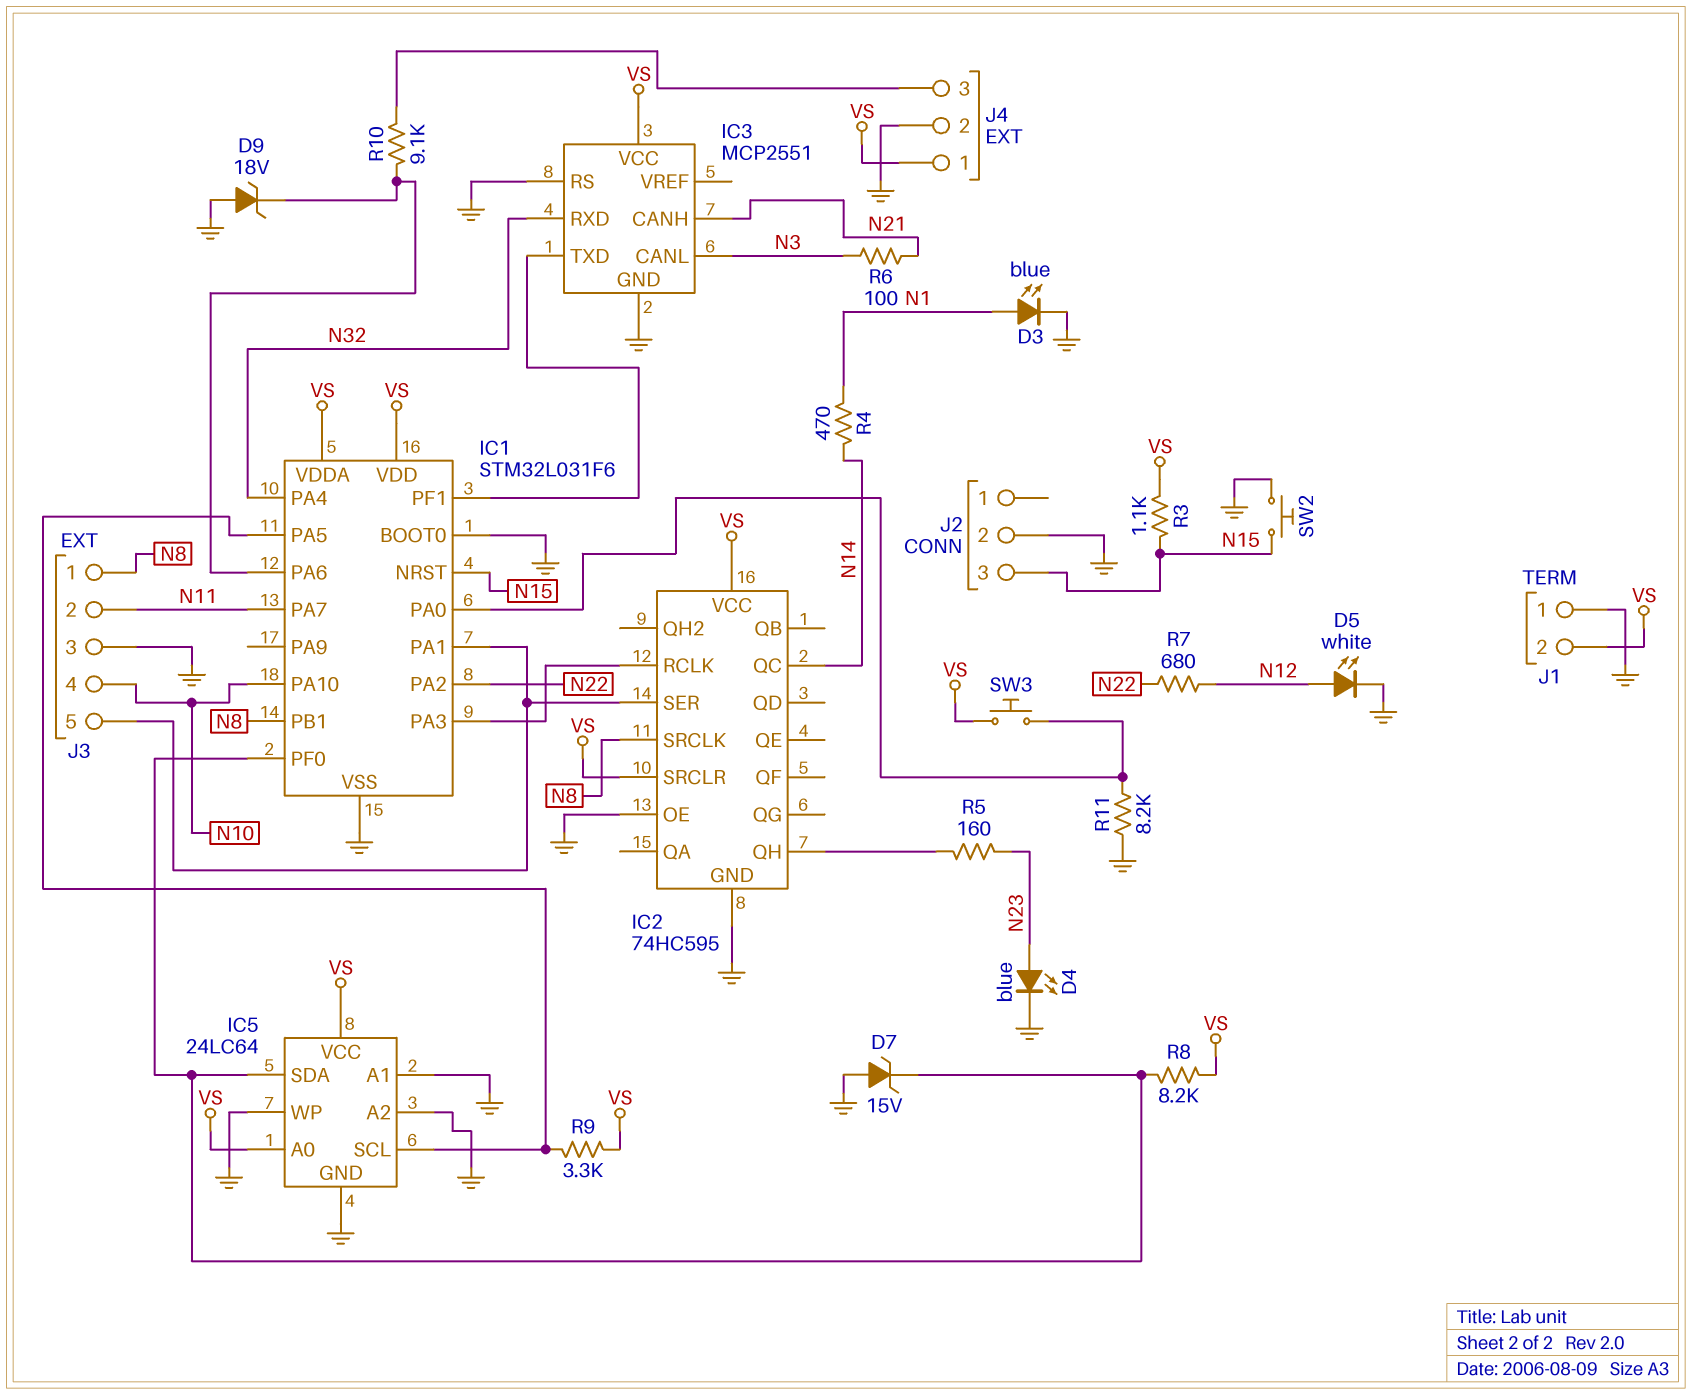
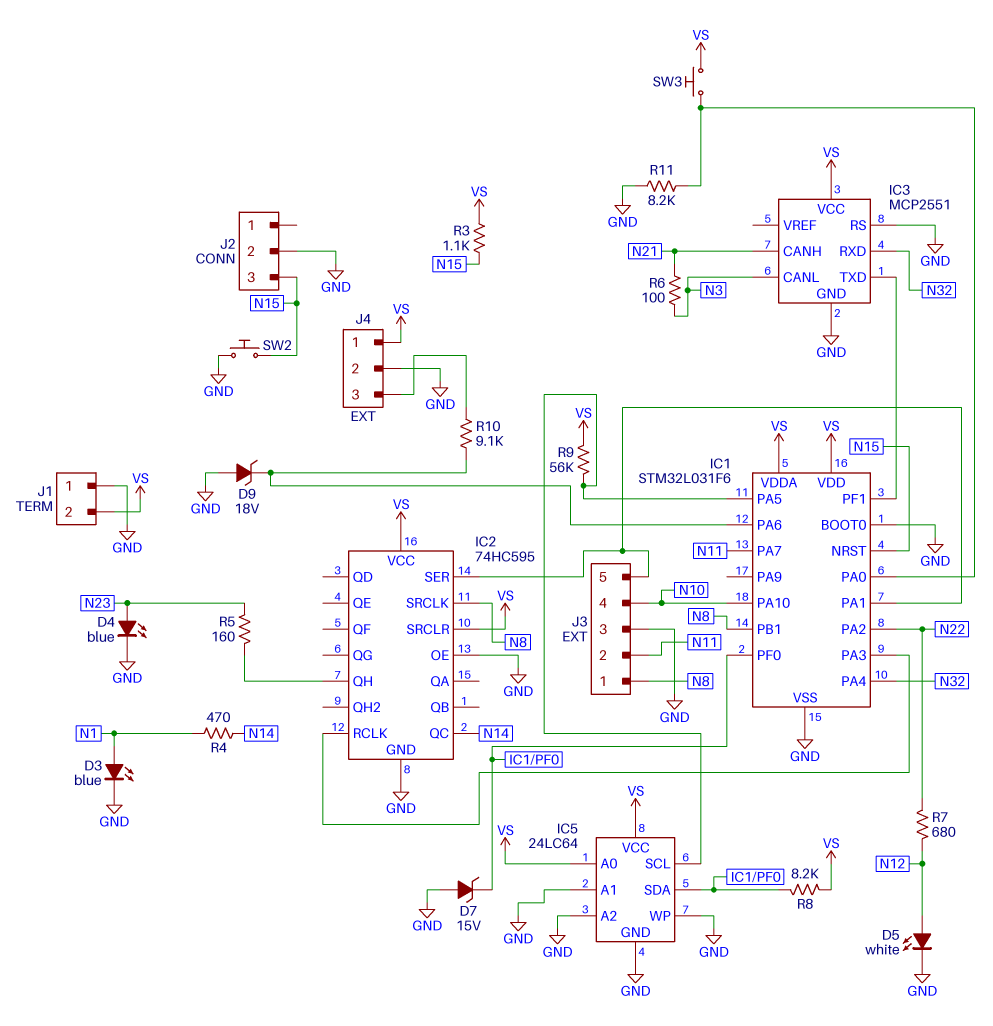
R9: 3.3k (IC1/PA5, VS) -> 56k (IC1/PA5, VS)

